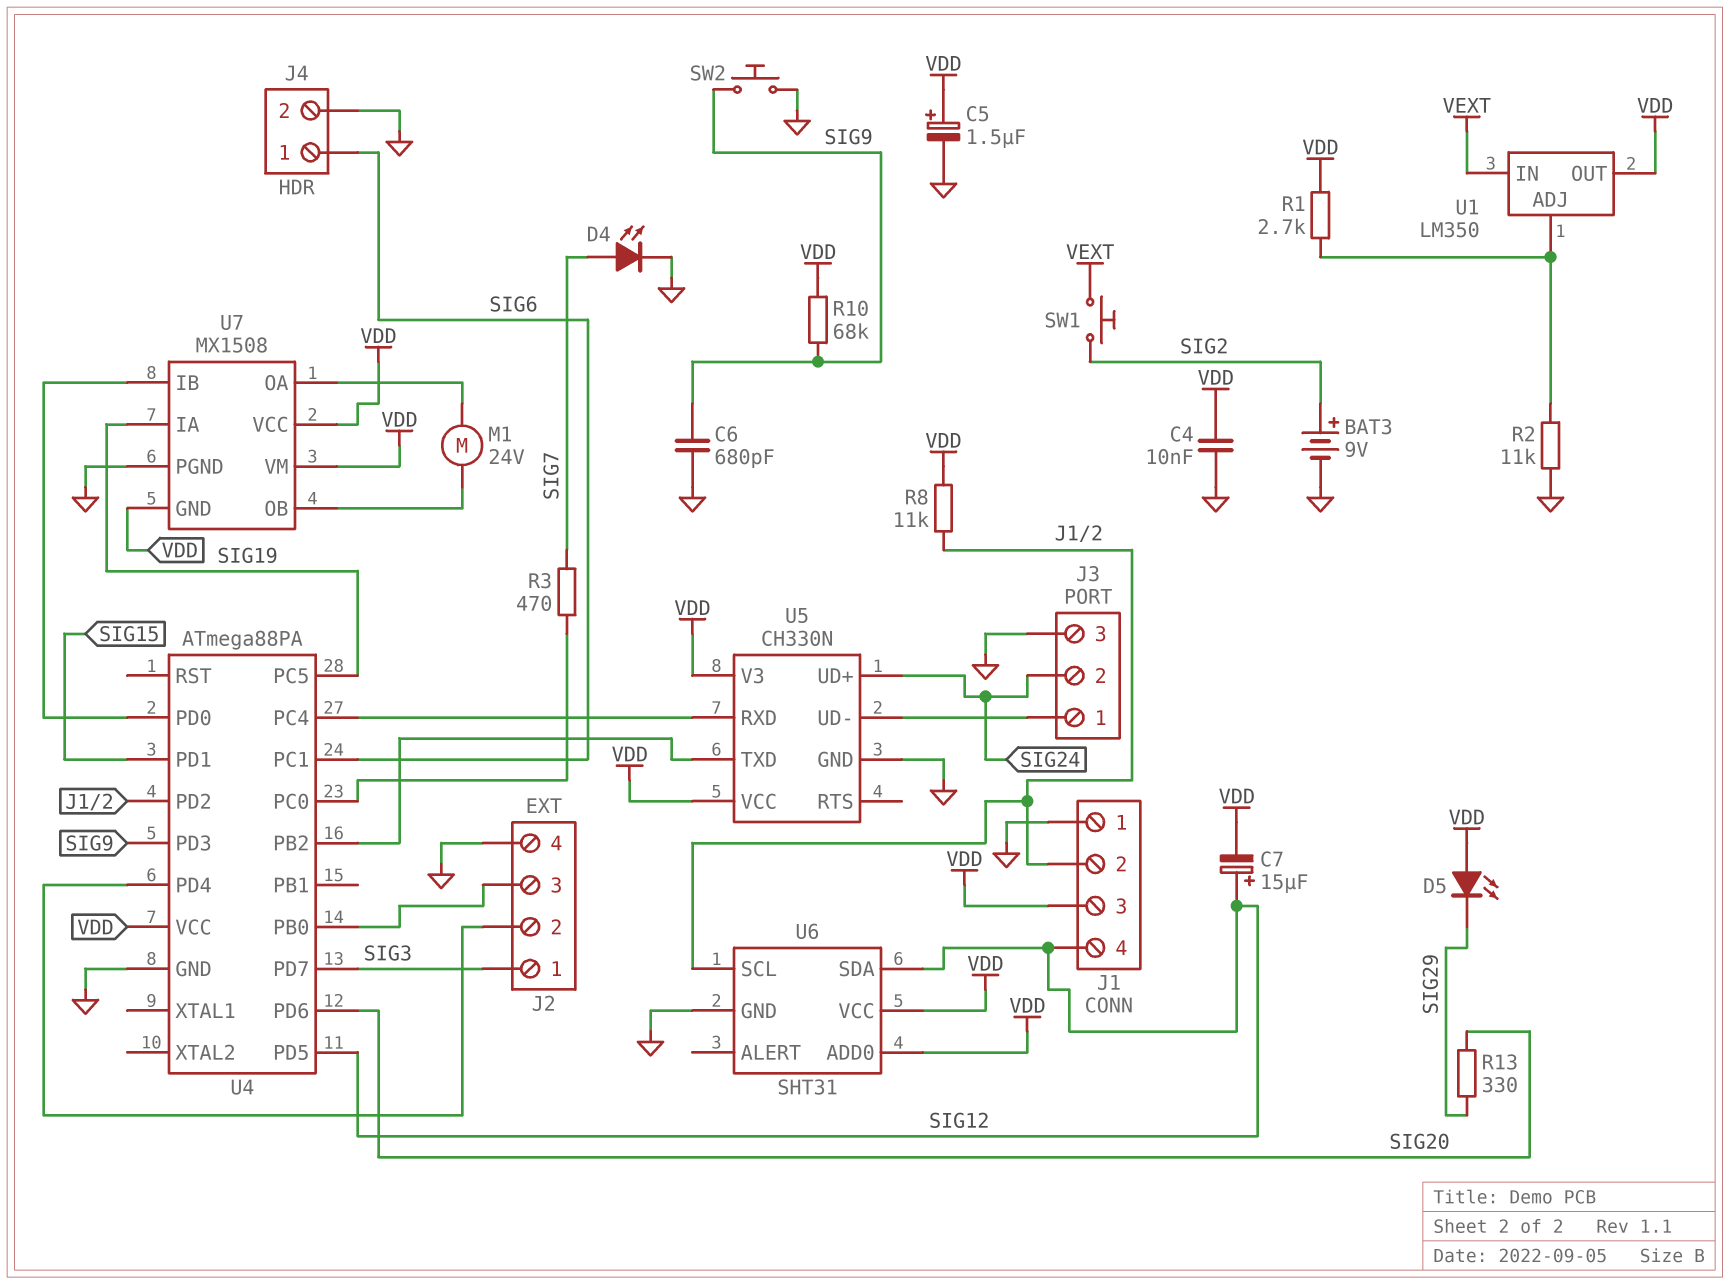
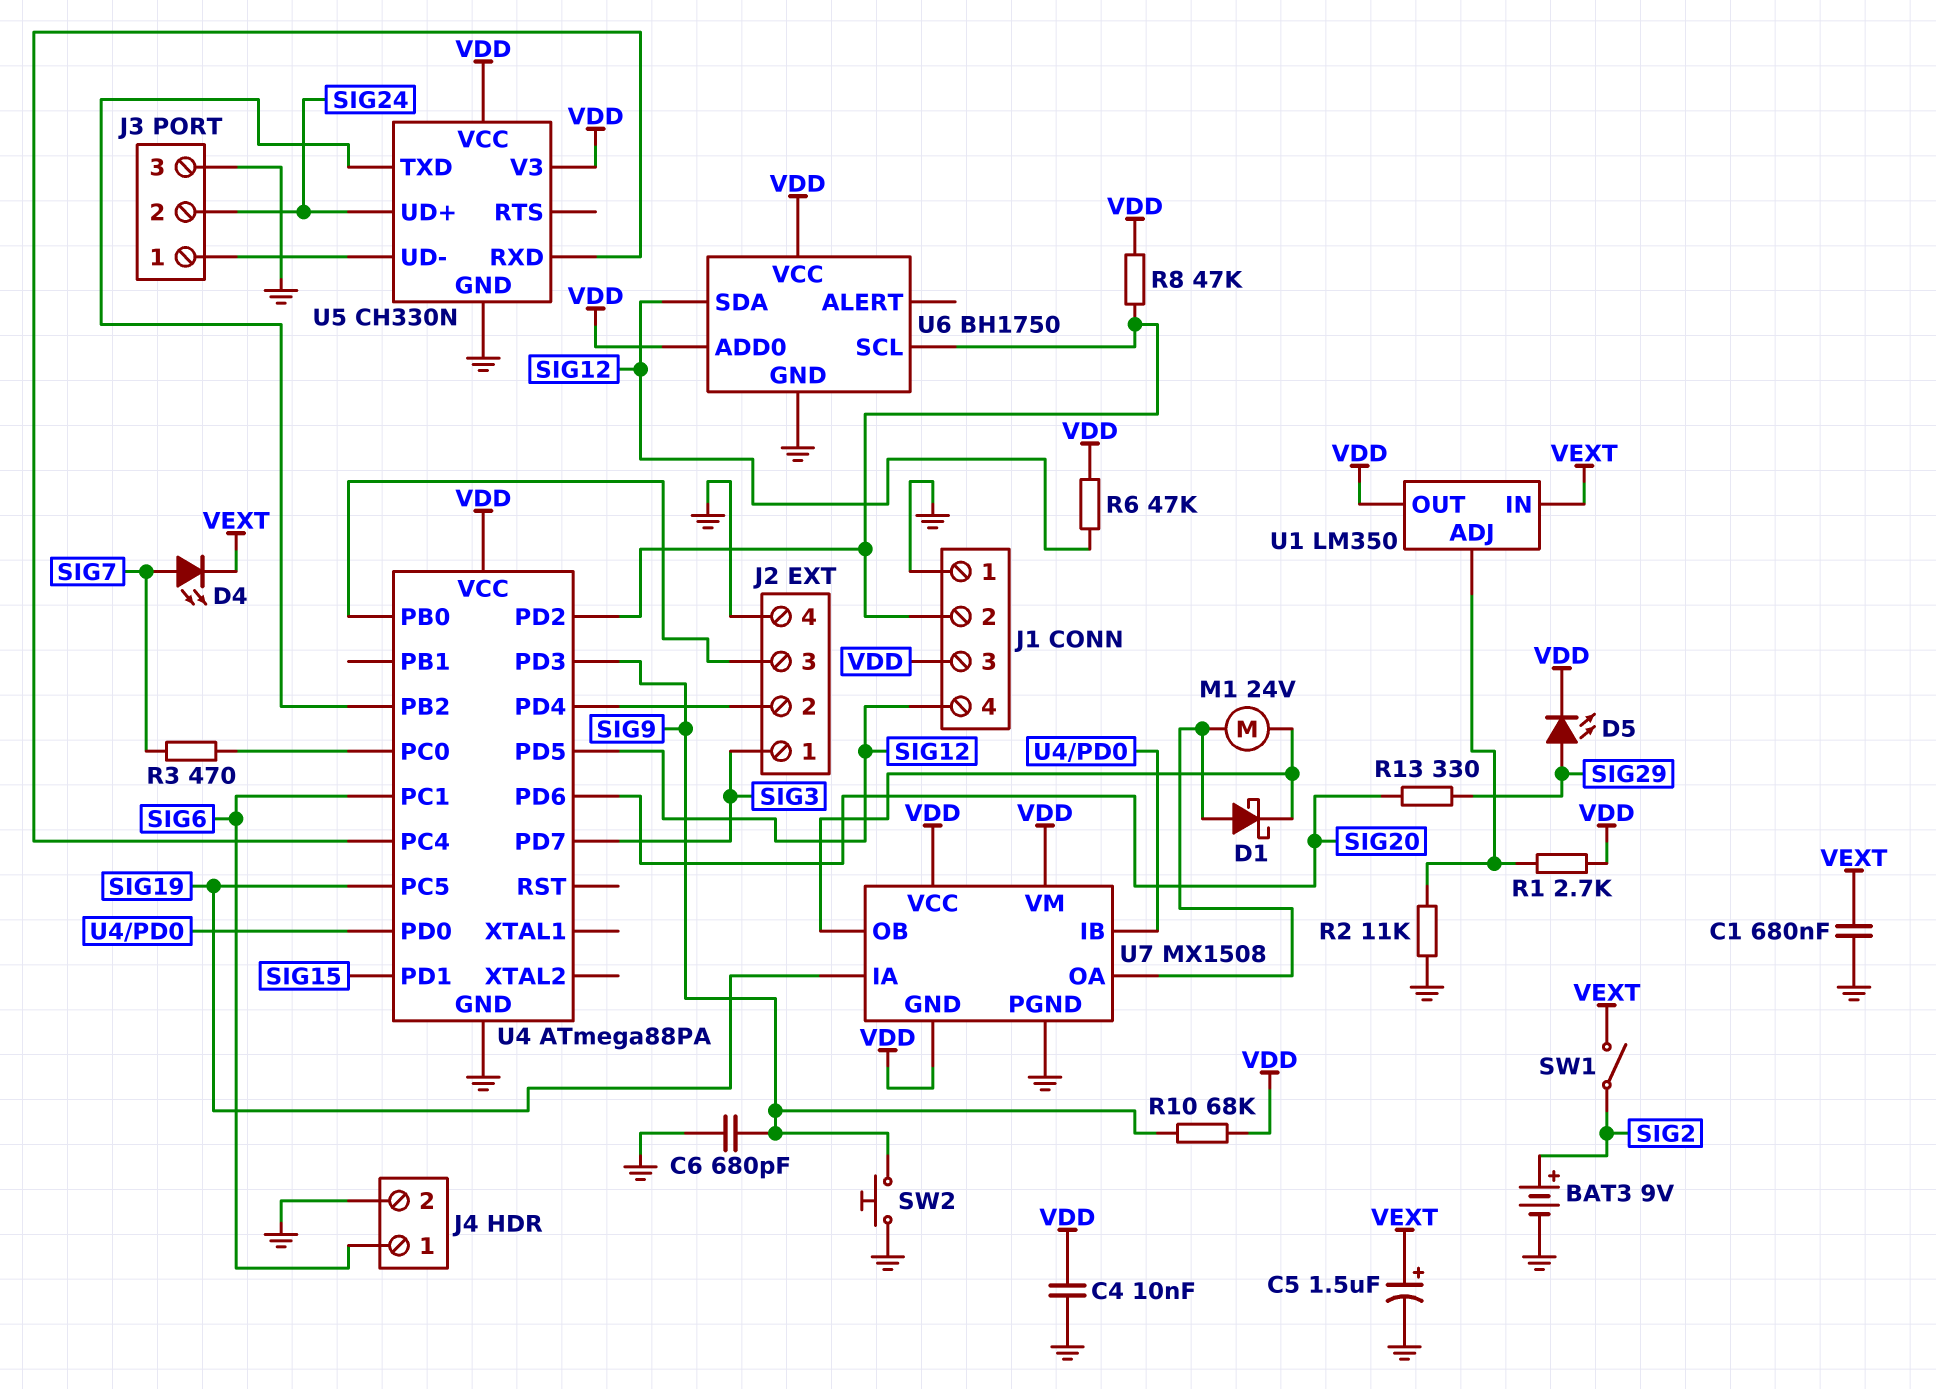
C1: none -> 680nF (GND, VEXT)
C5: 1.5uF (plus VDD, minus GND) -> 1.5uF (plus VEXT, minus GND)
C7: 15uF (plus SIG12, minus VDD) -> none
D1: none -> schottky (A U7/OA, K U7/OB)
D4: LED (A SIG7, K GND) -> LED (A SIG7, K VEXT)
D5: LED (A VDD, K SIG29) -> LED (A SIG29, K VDD)
R6: none -> 47k (SIG12, VDD)
R8: 11k (J1/2, VDD) -> 47k (J1/2, VDD)
SW1: button (SIG2, VEXT) -> switch (SIG2, VEXT)
U6: SHT31 -> BH1750

